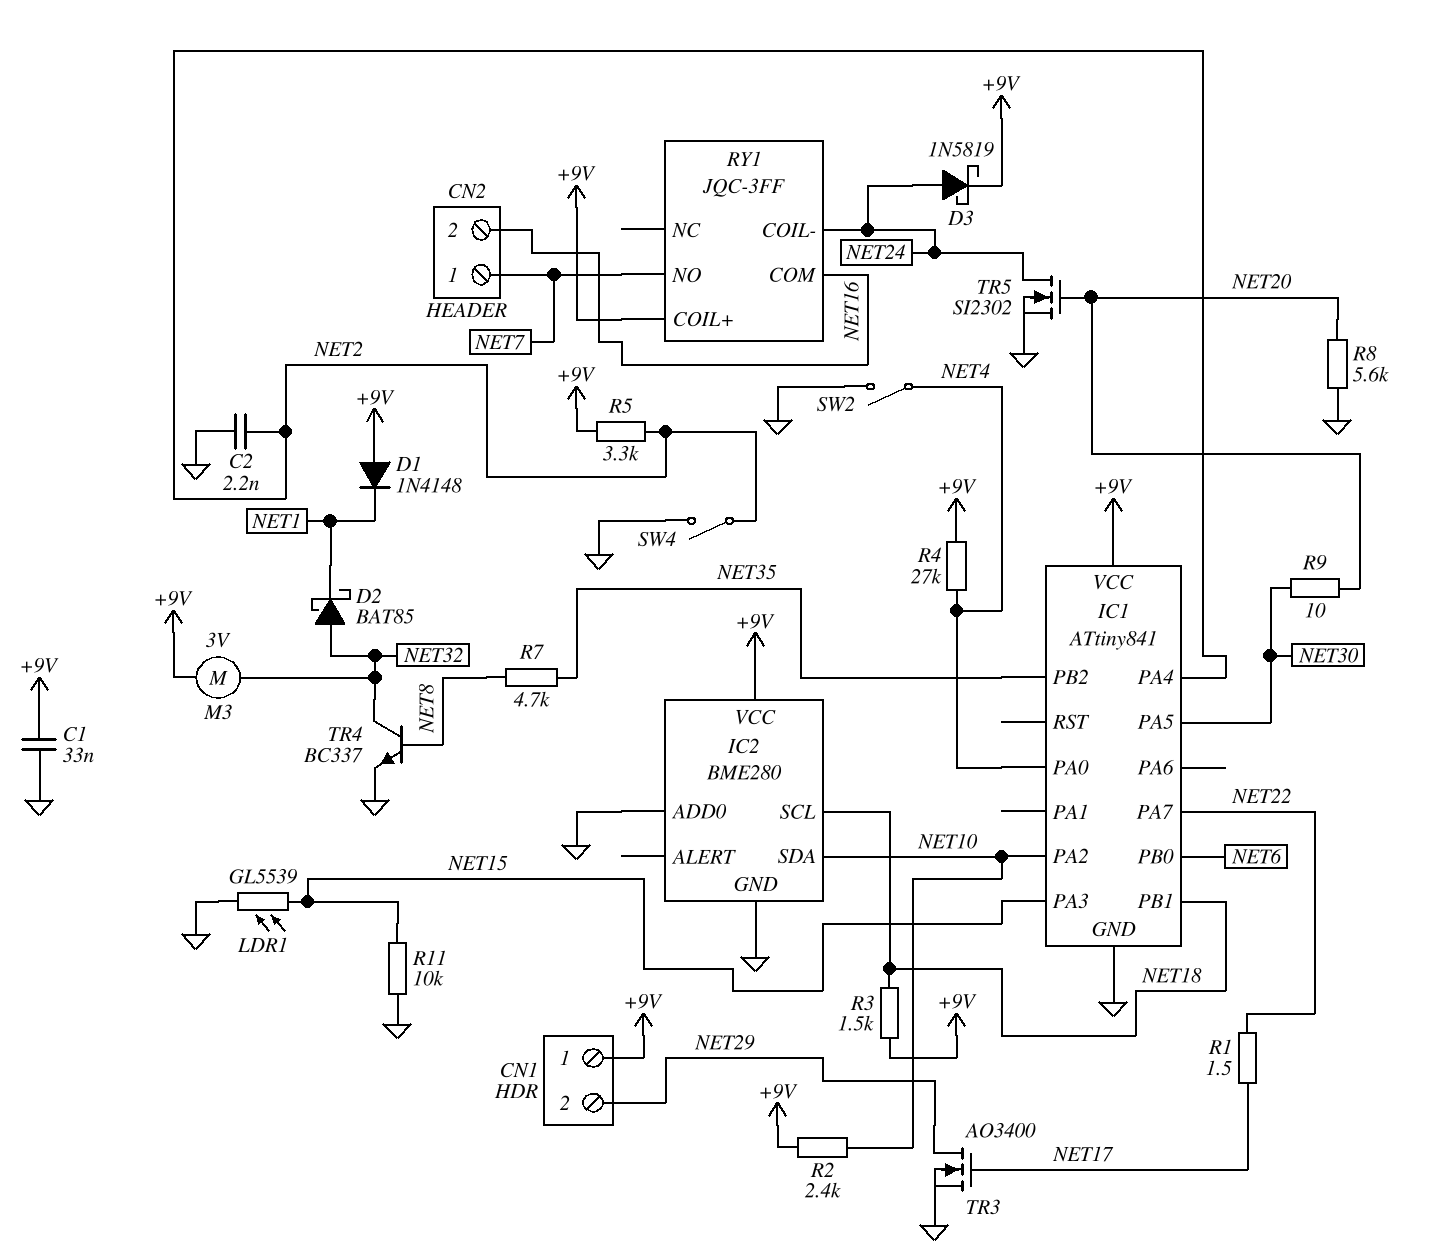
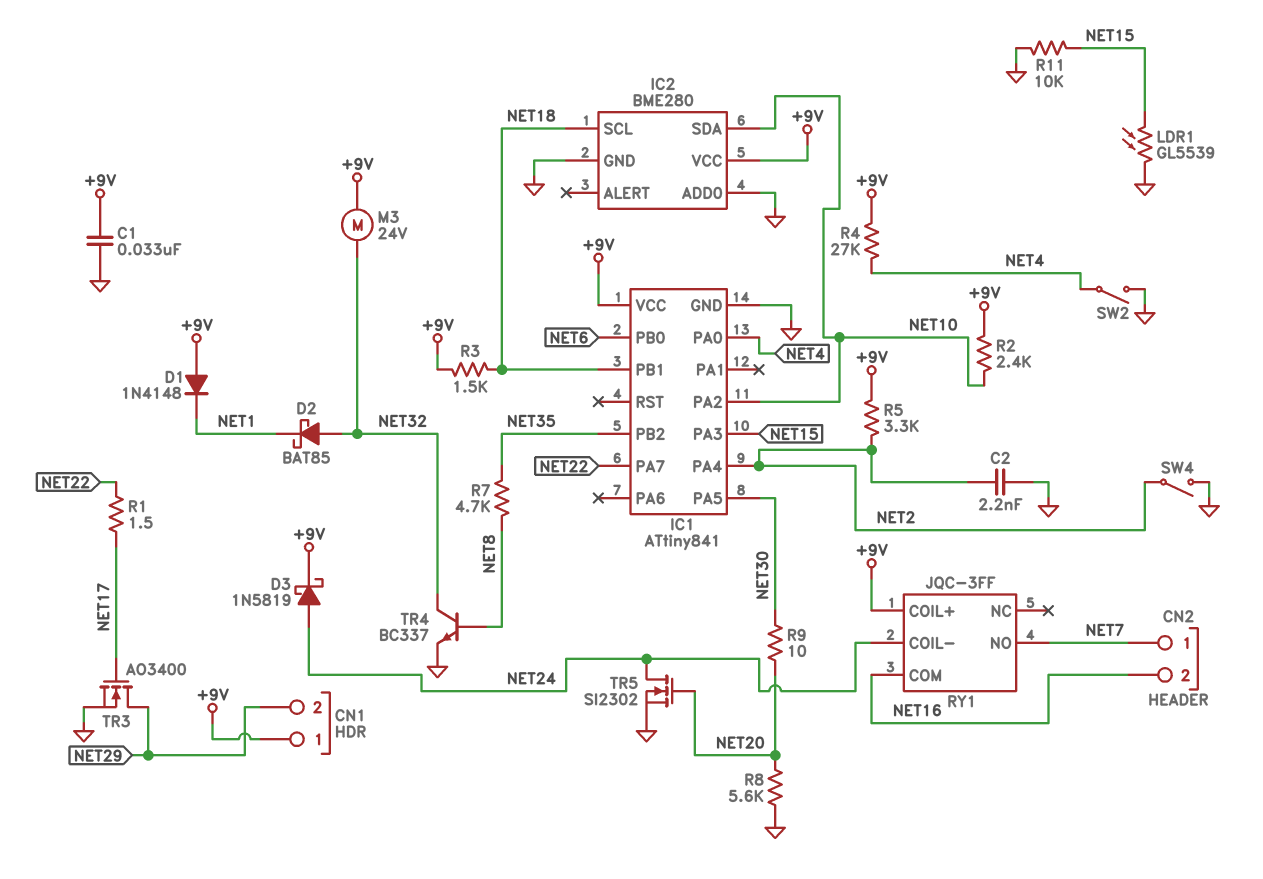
M3: motor 3V (+9V, NET32) -> motor 24V (+9V, NET32)

